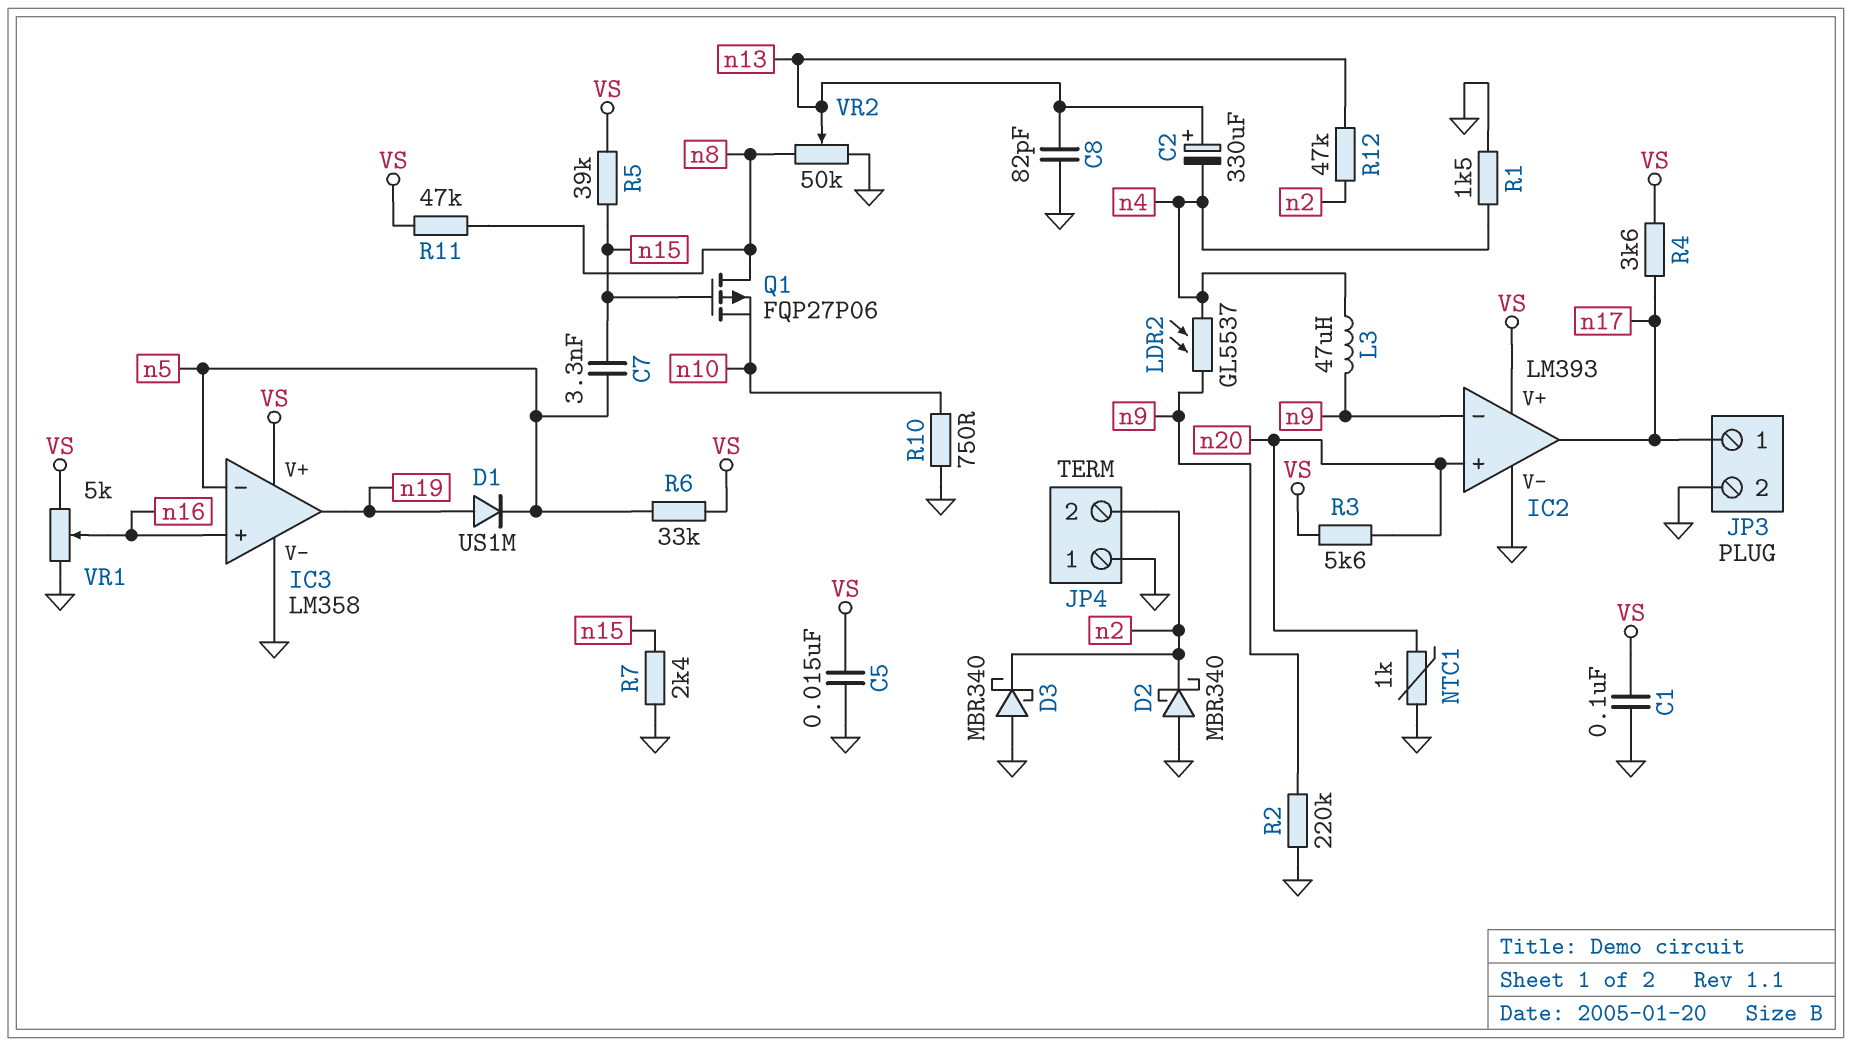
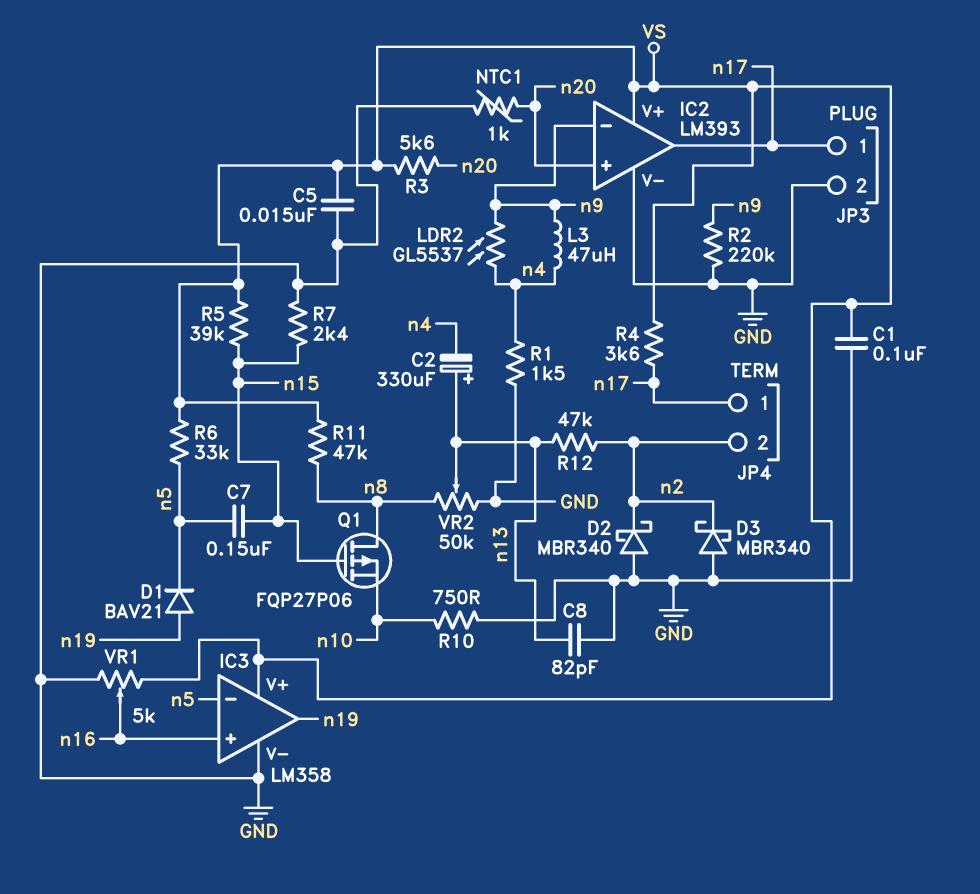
C7: 3.3nF (n5, n15) -> 150nF (n5, n15)
D1: diode US1M (A n19, K n5) -> diode BAV21 (A n19, K n5)
JP4 pin 1: GND -> n17

